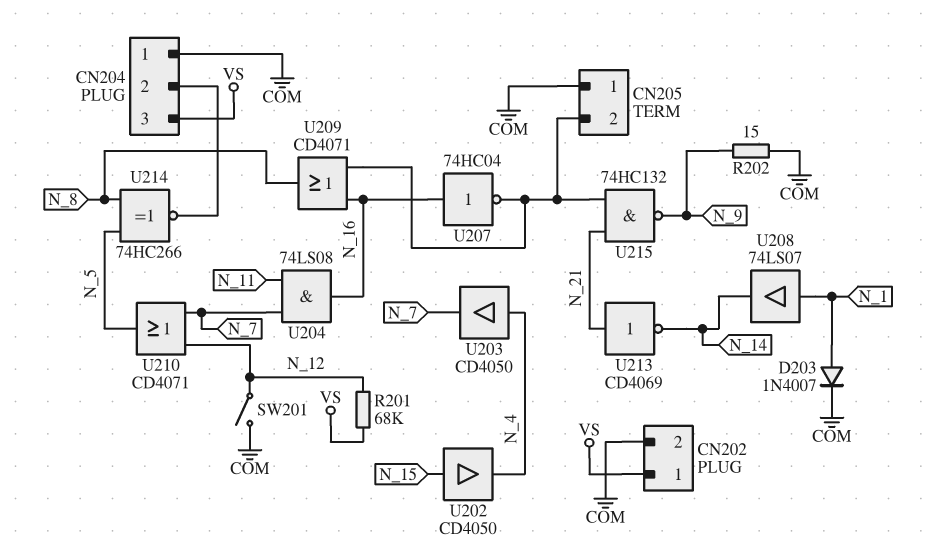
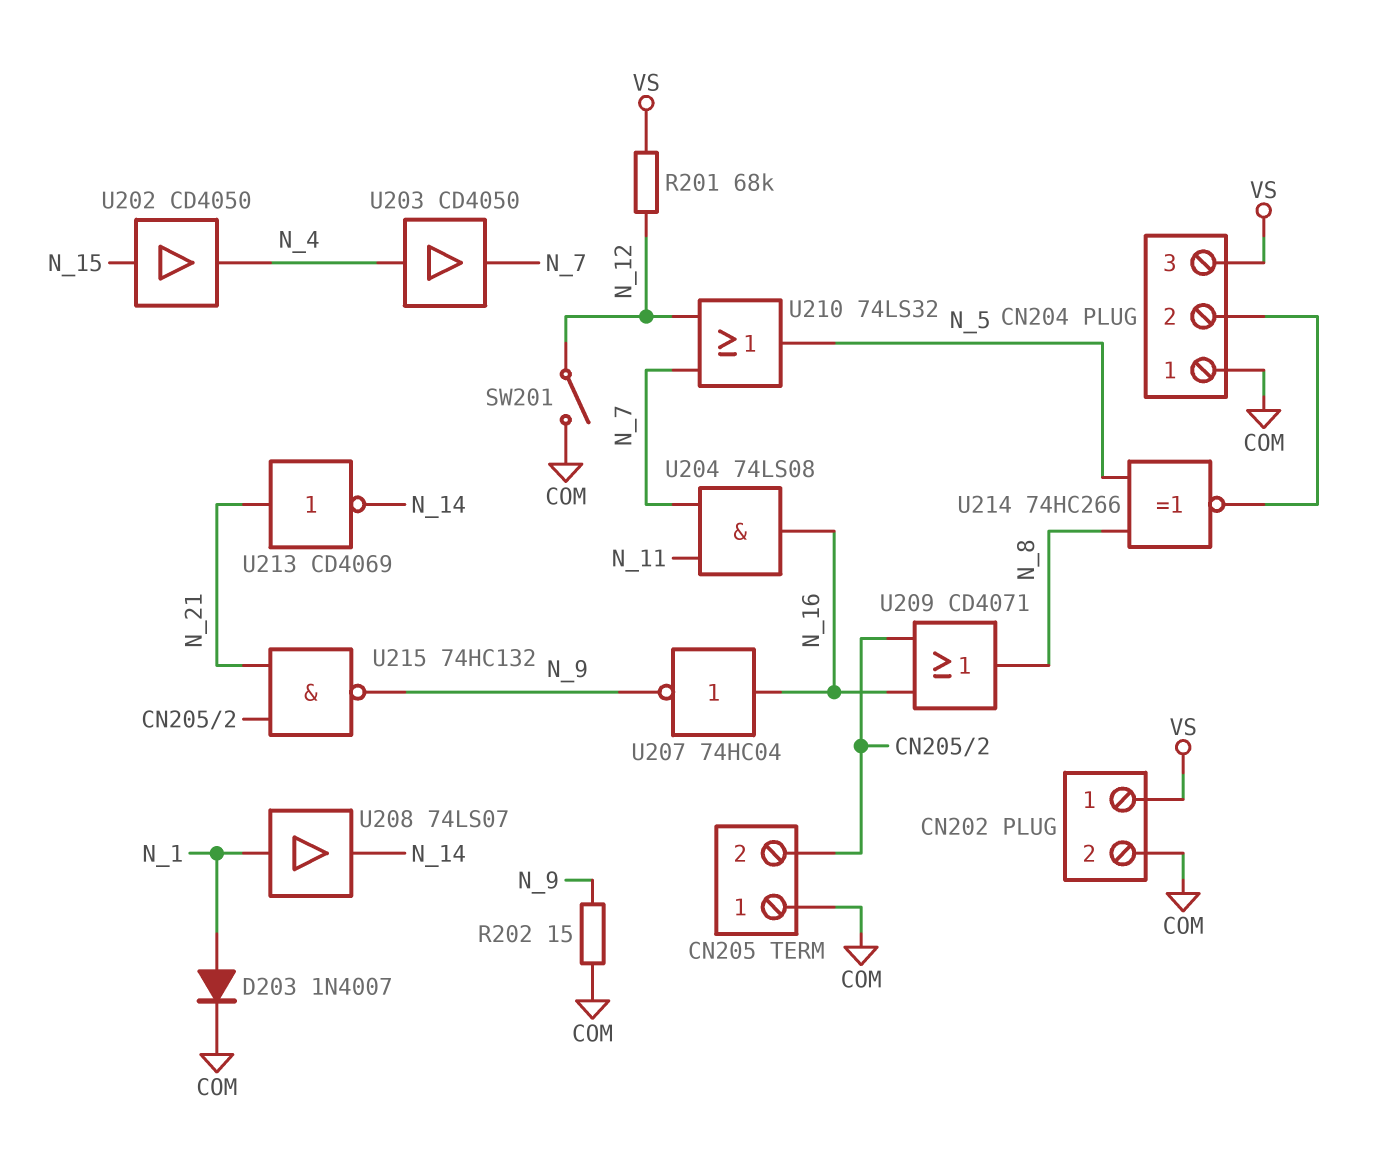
U207: NOT 74HC04 (in N_16, out CN205/2) -> NOT 74HC04 (in N_16, out N_9)
U210: OR CD4071 (in N_7, in N_12, out N_5) -> OR 74LS32 (in N_7, in N_12, out N_5)

